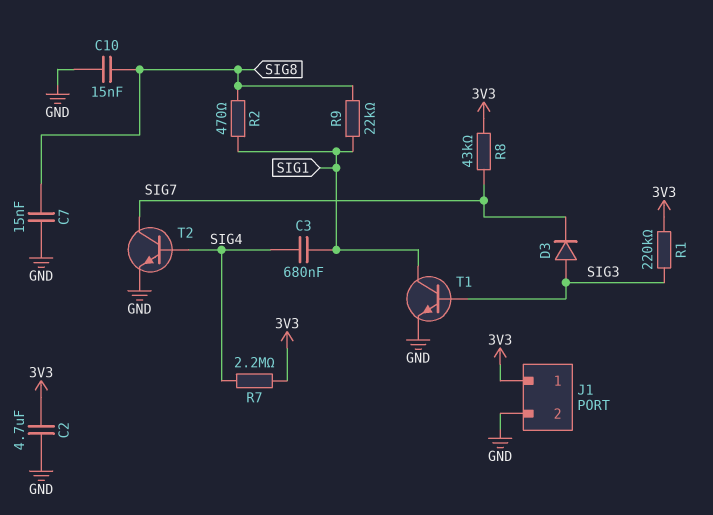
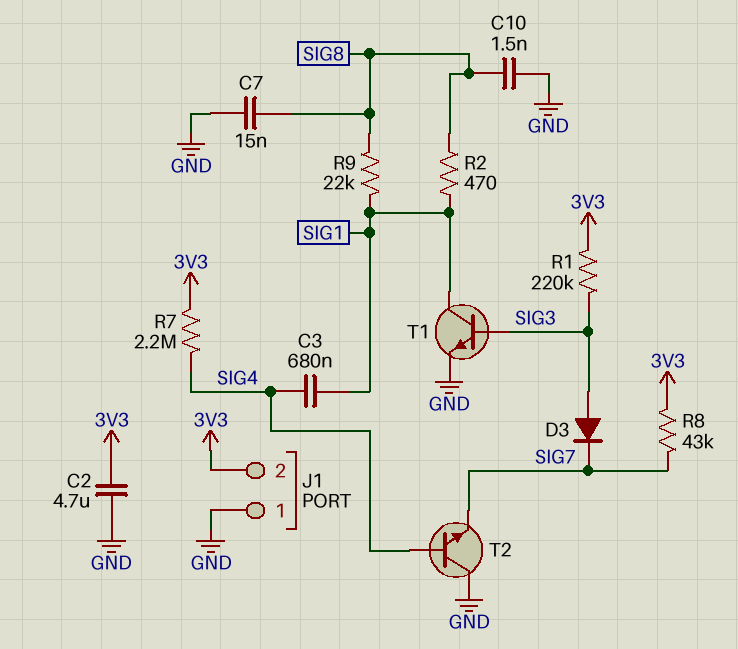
C10: 15nF (GND, SIG8) -> 1.5nF (GND, SIG8)
J1 pin 1: 3V3 -> GND
J1 pin 2: GND -> 3V3
T2: NPN (B SIG4, C SIG7, E GND) -> NPN (B SIG4, C GND, E SIG7)

